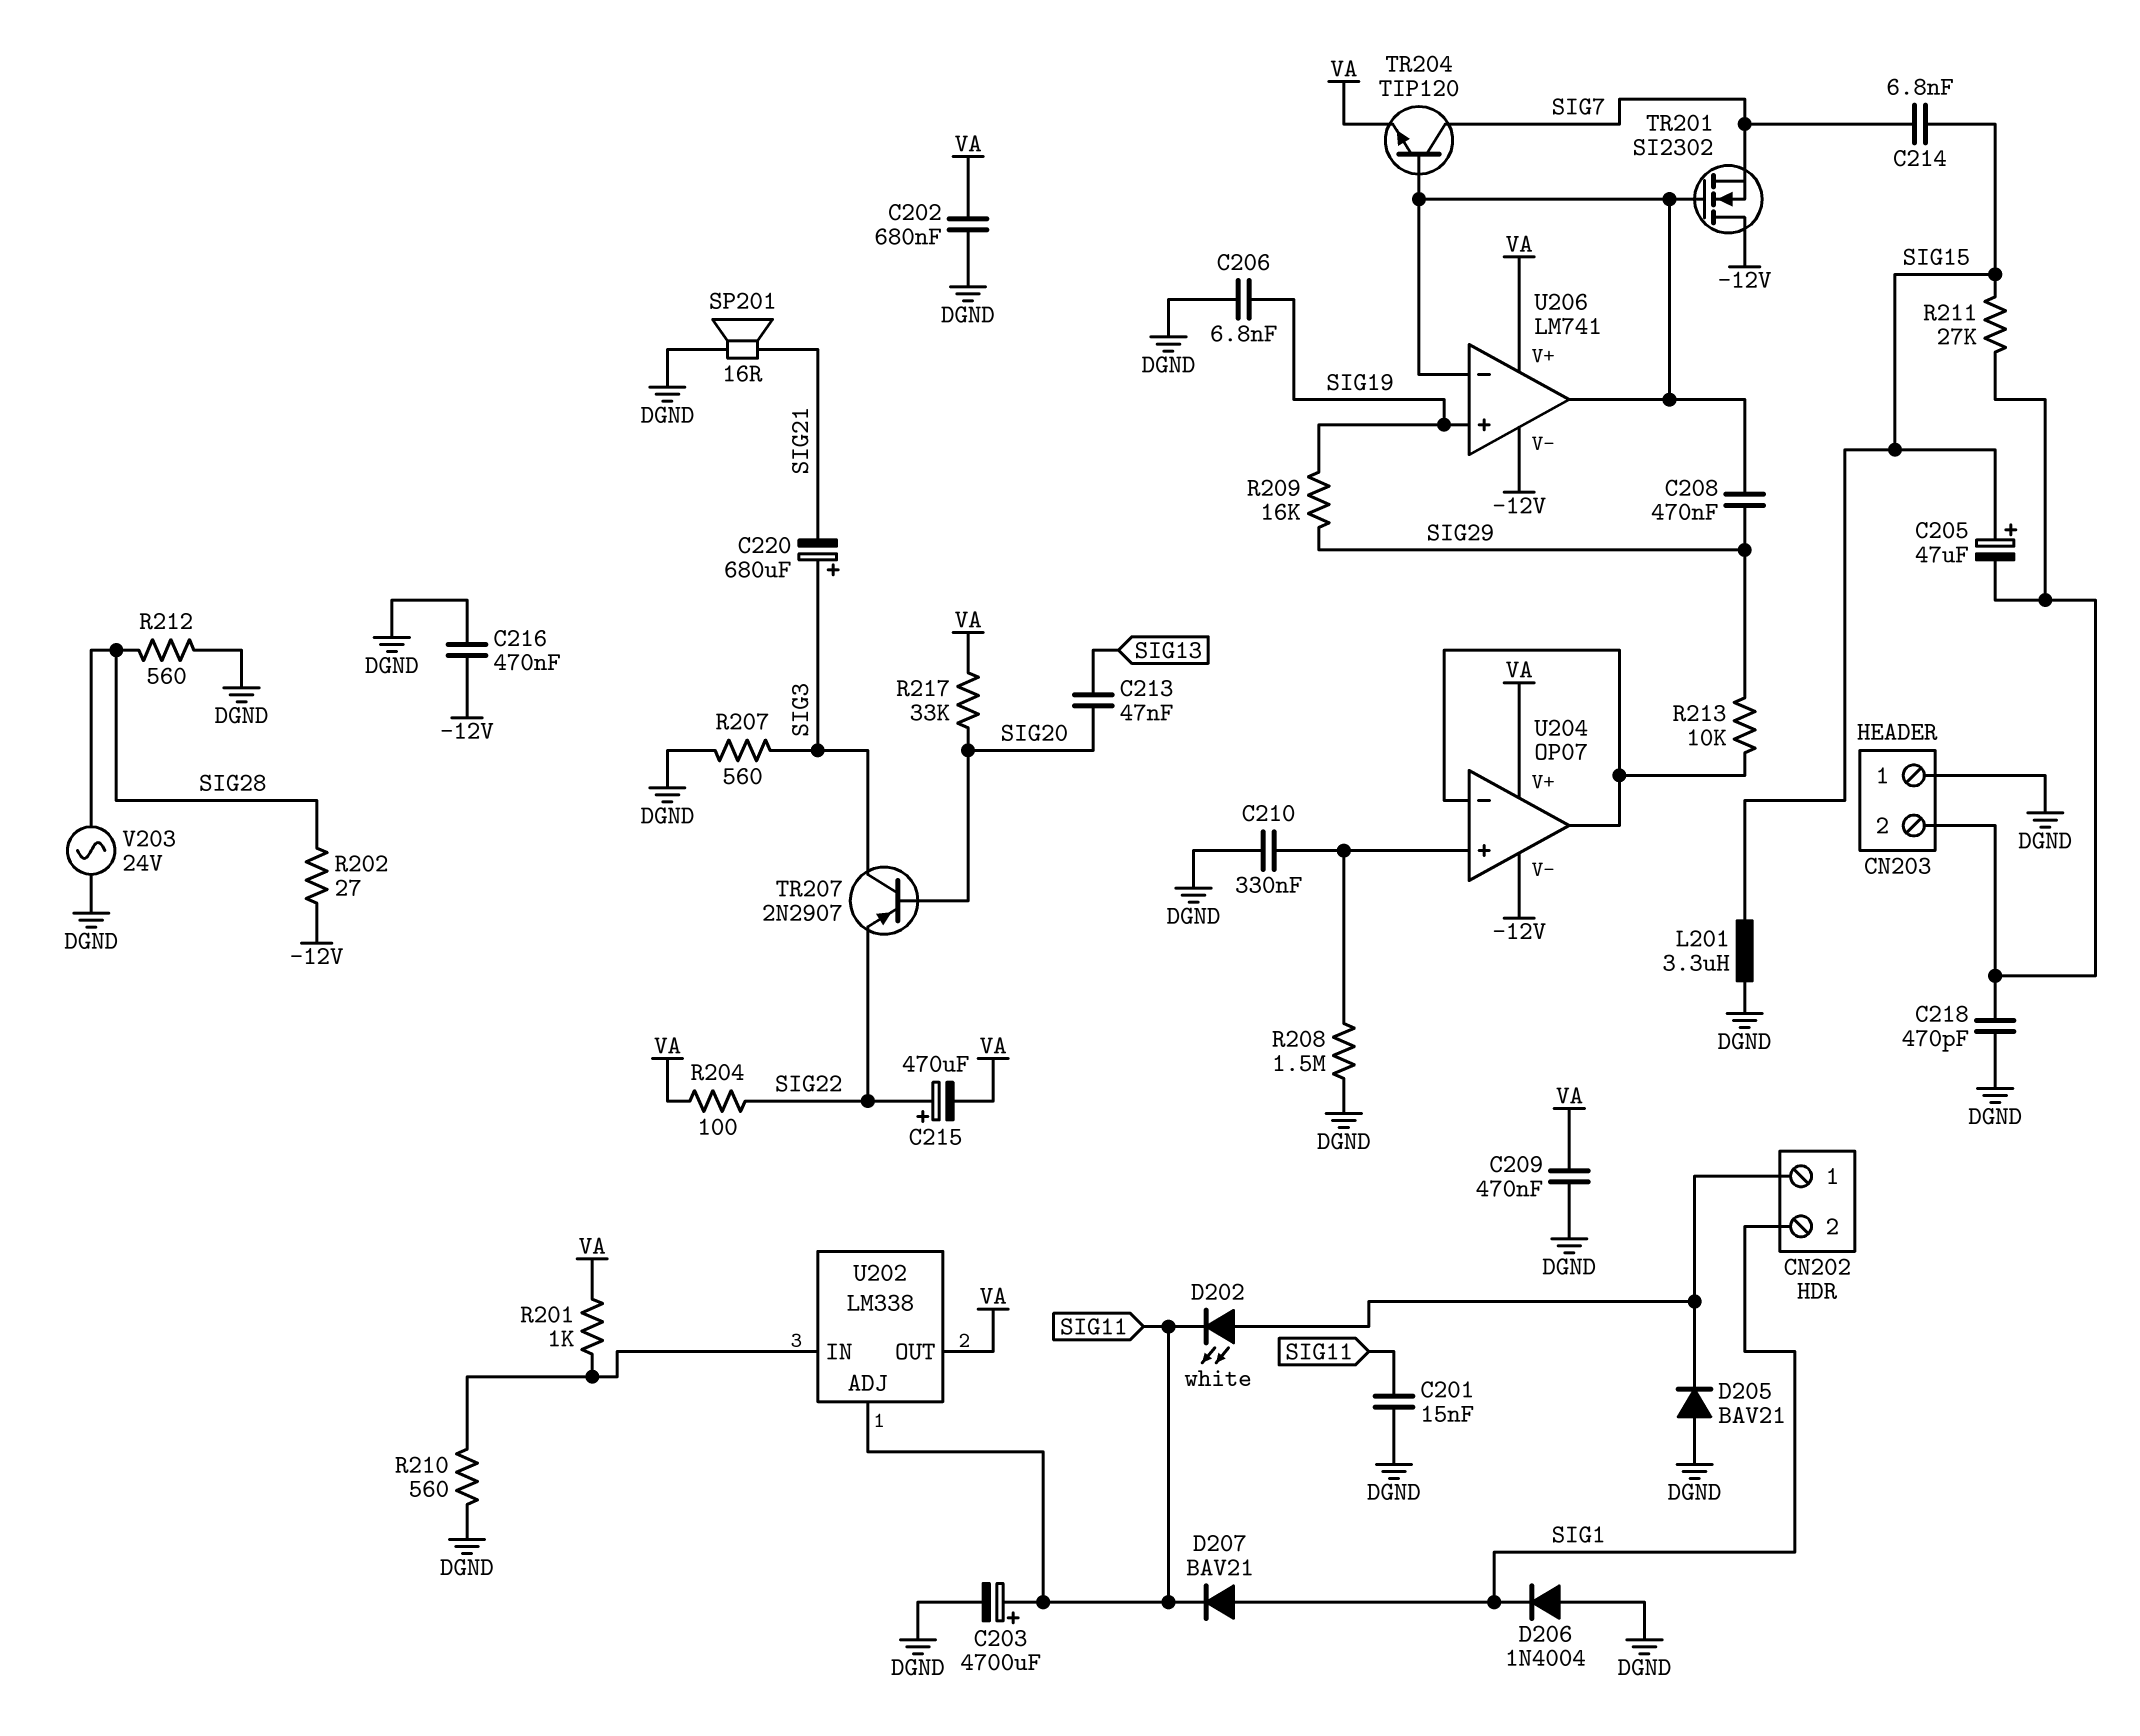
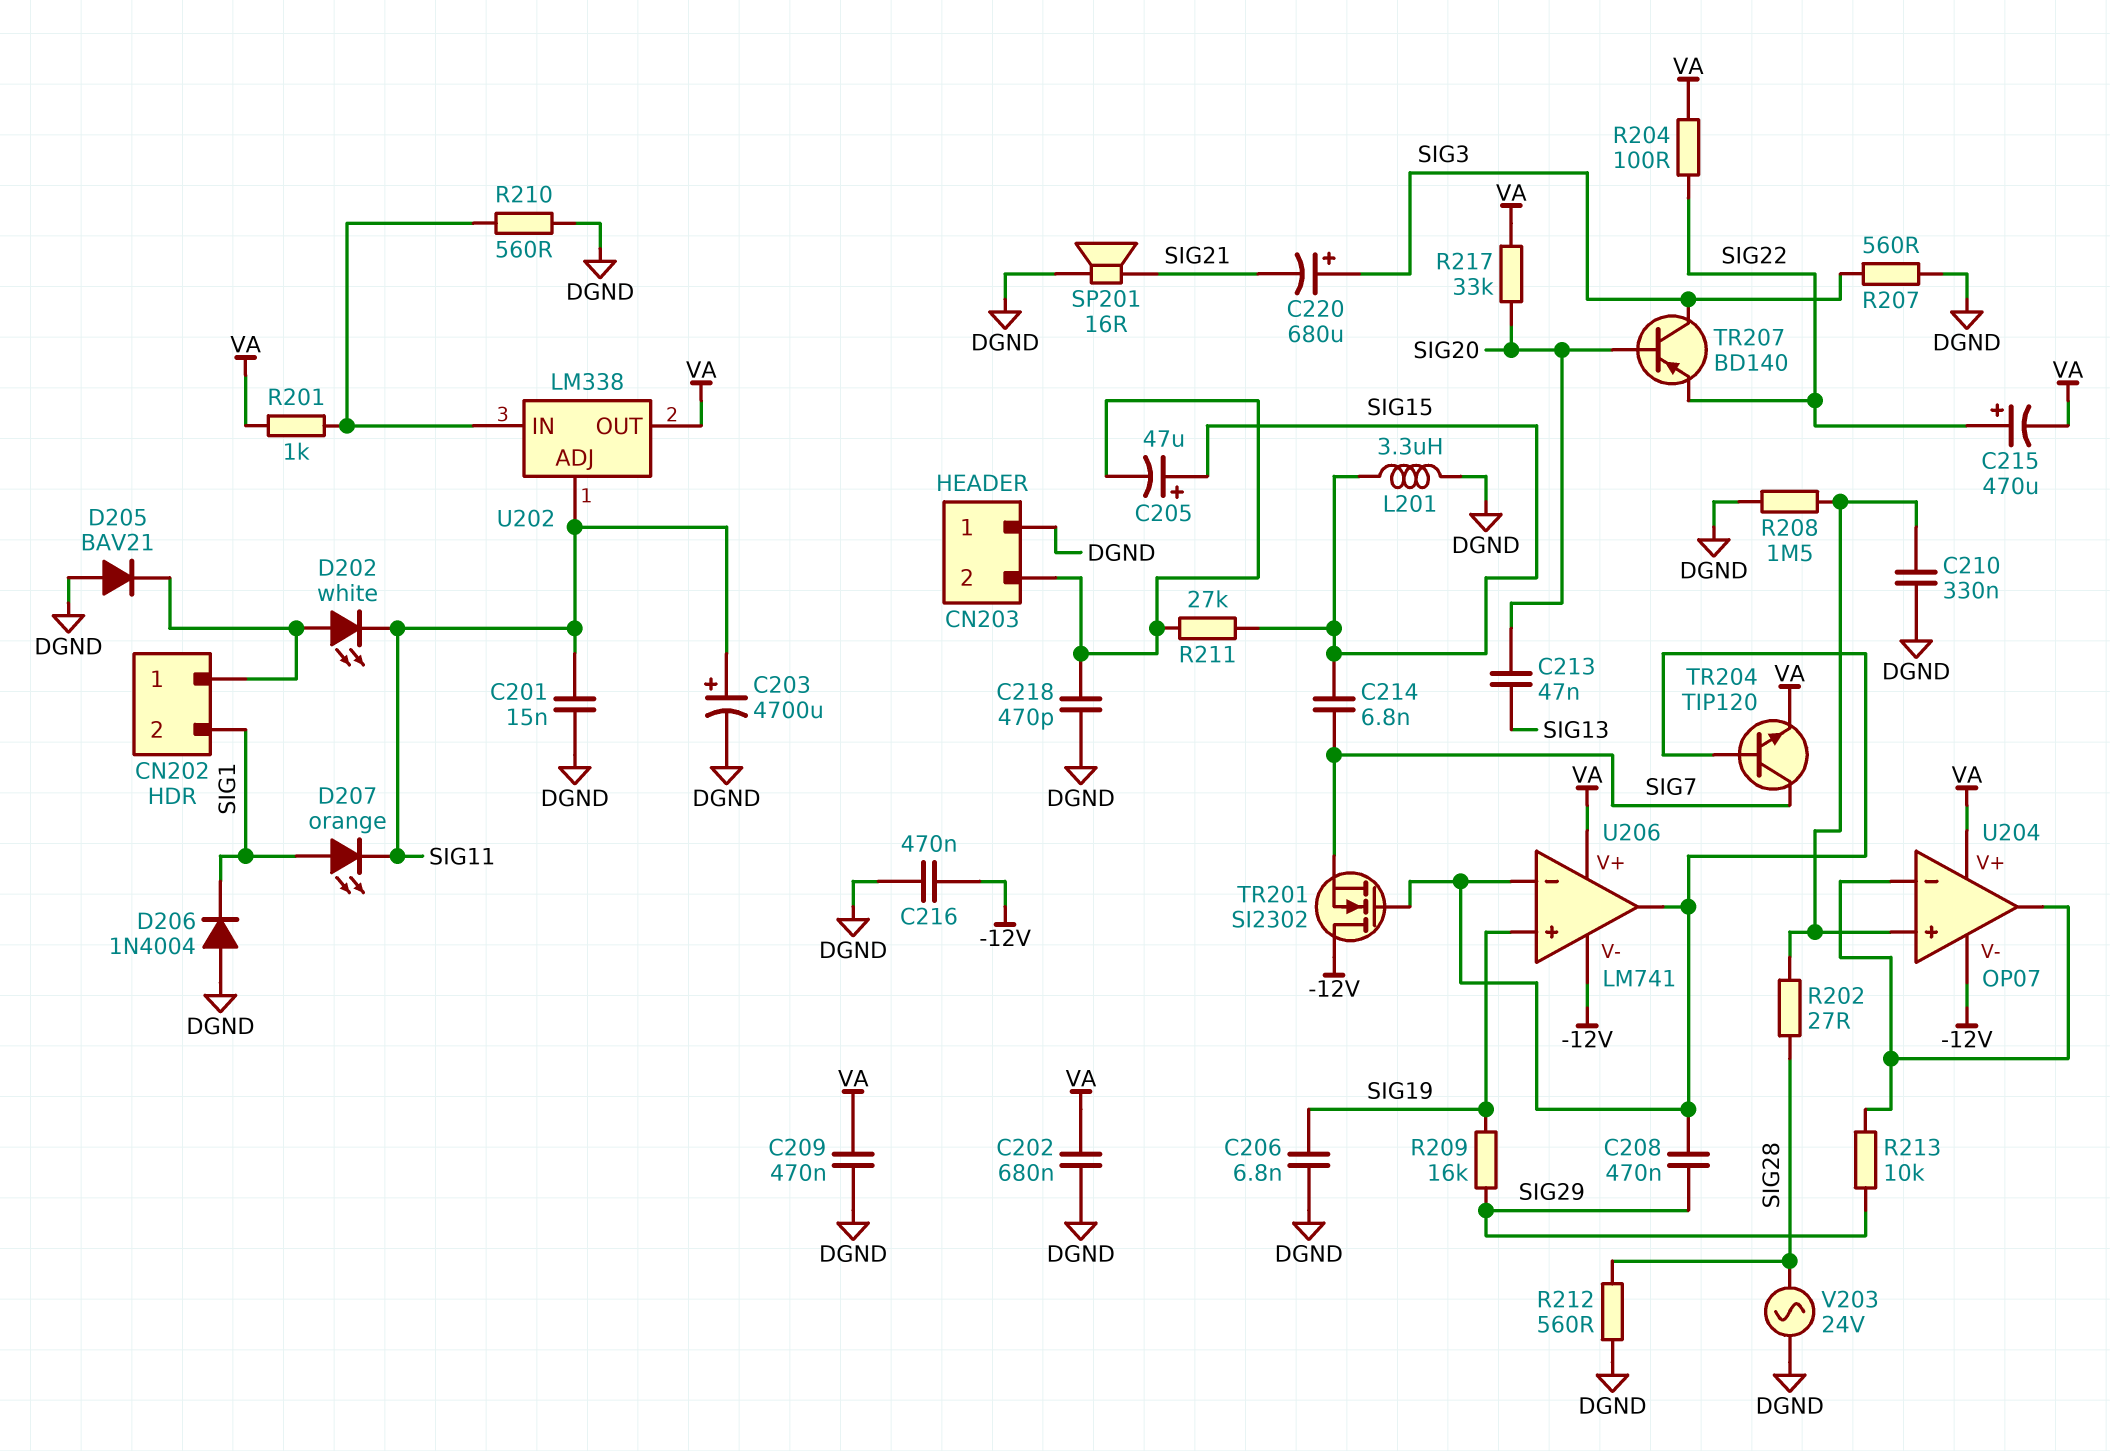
D207: diode BAV21 (A SIG1, K SIG11) -> LED orange (A SIG1, K SIG11)
R202: 27 (-12V, SIG28) -> 27 (SIG28, U204/in+)
TR207: PNP 2N2907 (B SIG20, C SIG3, E SIG22) -> PNP BD140 (B SIG20, C SIG3, E SIG22)

